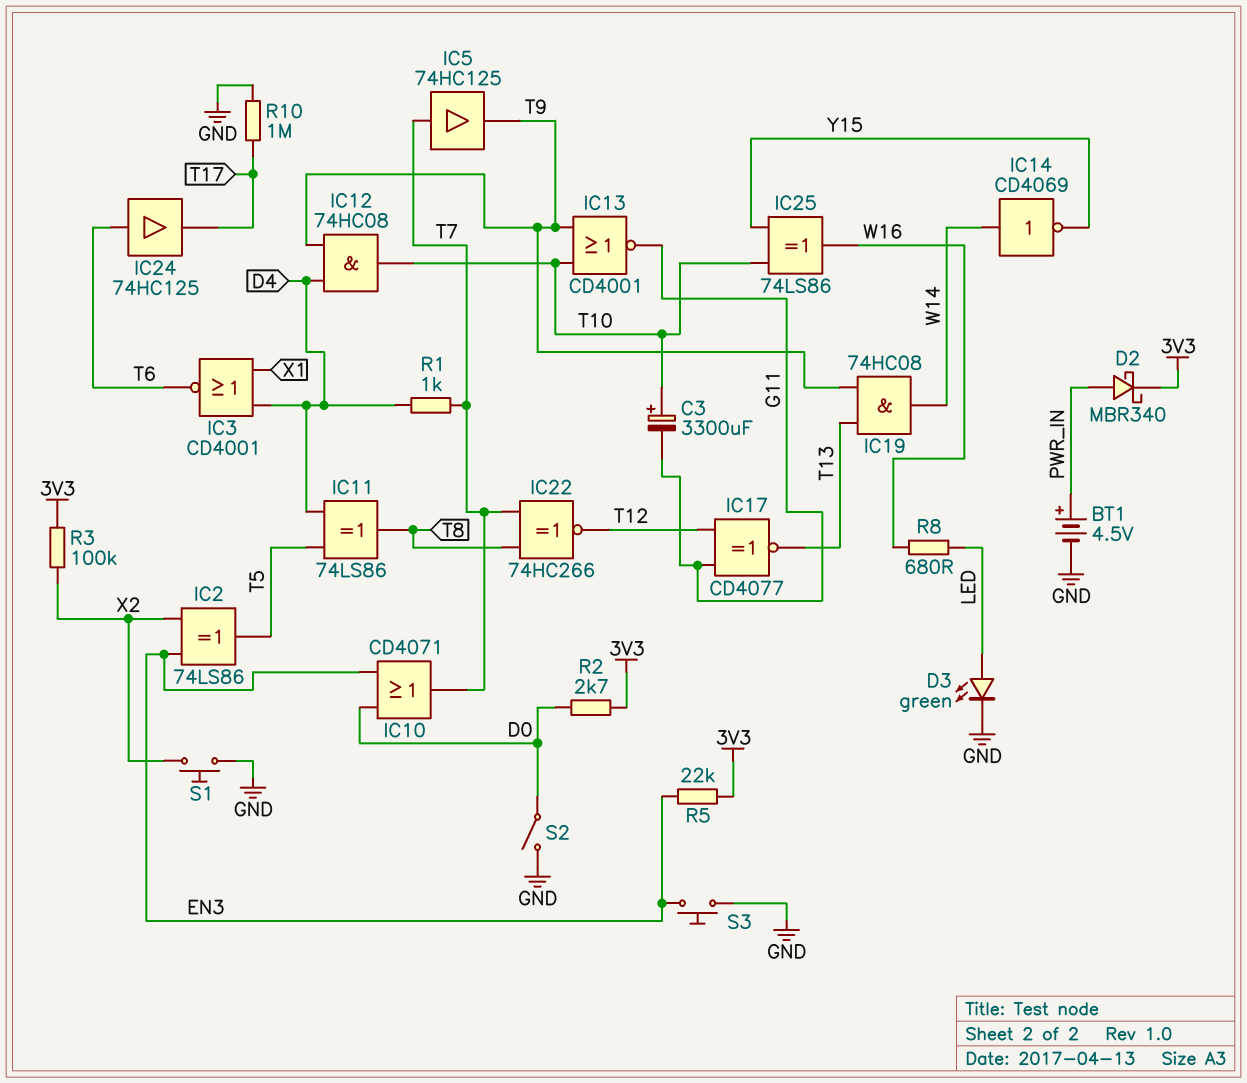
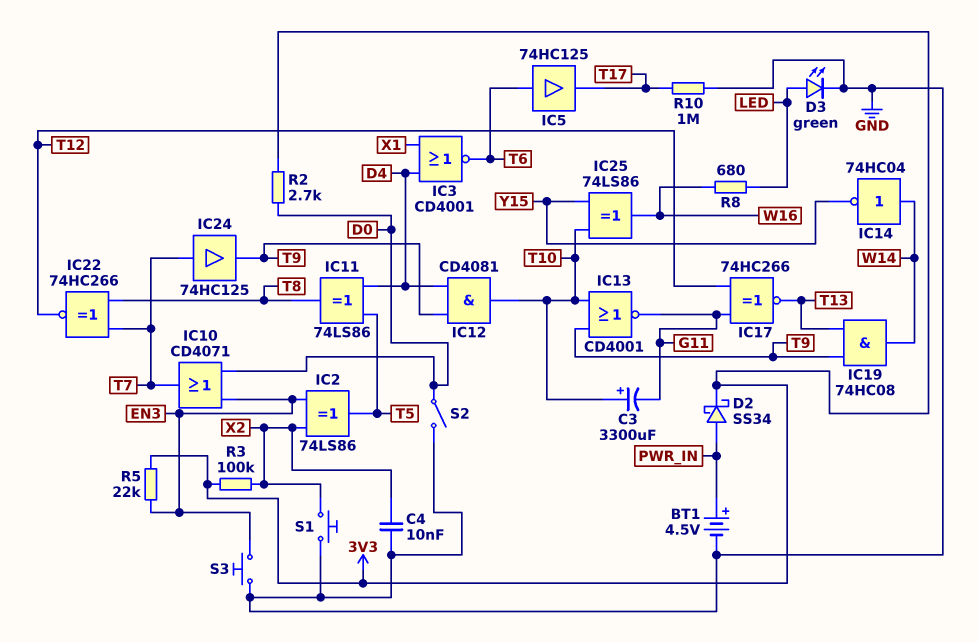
C4: none -> 10nF (GND, X2)
D2: schottky MBR340 (A PWR_IN, K 3V3) -> schottky SS34 (A PWR_IN, K 3V3)
IC5: buffer 74HC125 (in T7, out T9) -> buffer 74HC125 (in T6, out T17)
IC12: AND 74HC08 (in D4, in T9, out T10) -> AND CD4081 (in D4, in T9, out T10)
IC14: NOT CD4069 (in W14, out Y15) -> NOT 74HC04 (in W14, out Y15)
IC17: XNOR CD4077 (in G11, in T12, out T13) -> XNOR 74HC266 (in G11, in T12, out T13)
IC24: buffer 74HC125 (in T6, out T17) -> buffer 74HC125 (in T7, out T9)
R1: 1k (D4, T7) -> none

